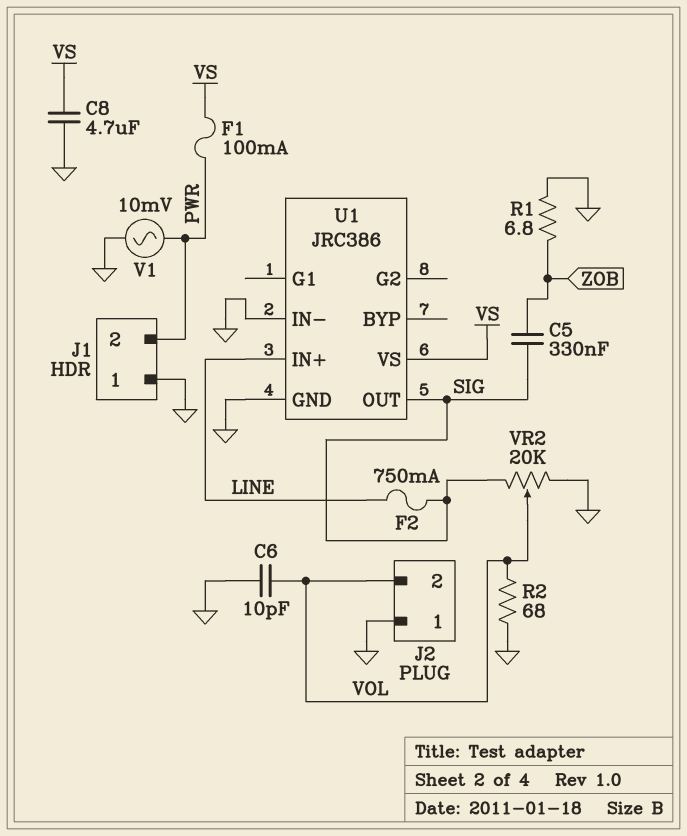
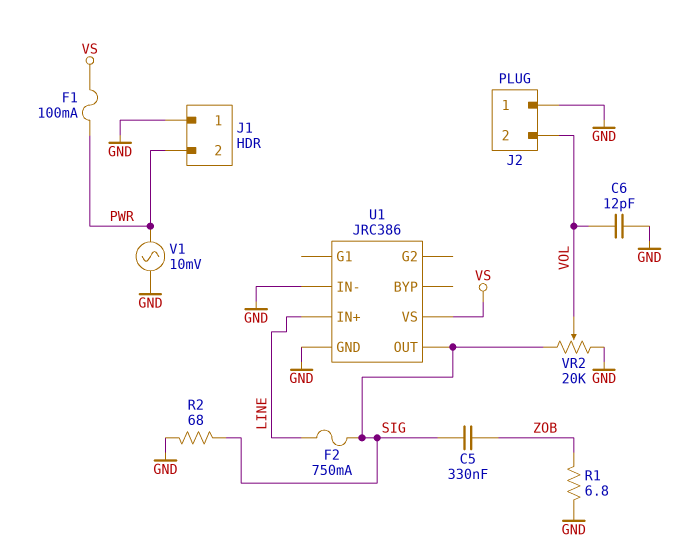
C6: 10pF (GND, VOL) -> 12pF (GND, VOL)
C8: 4.7uF (GND, VS) -> none
R2: 68 (GND, VOL) -> 68 (GND, SIG)

